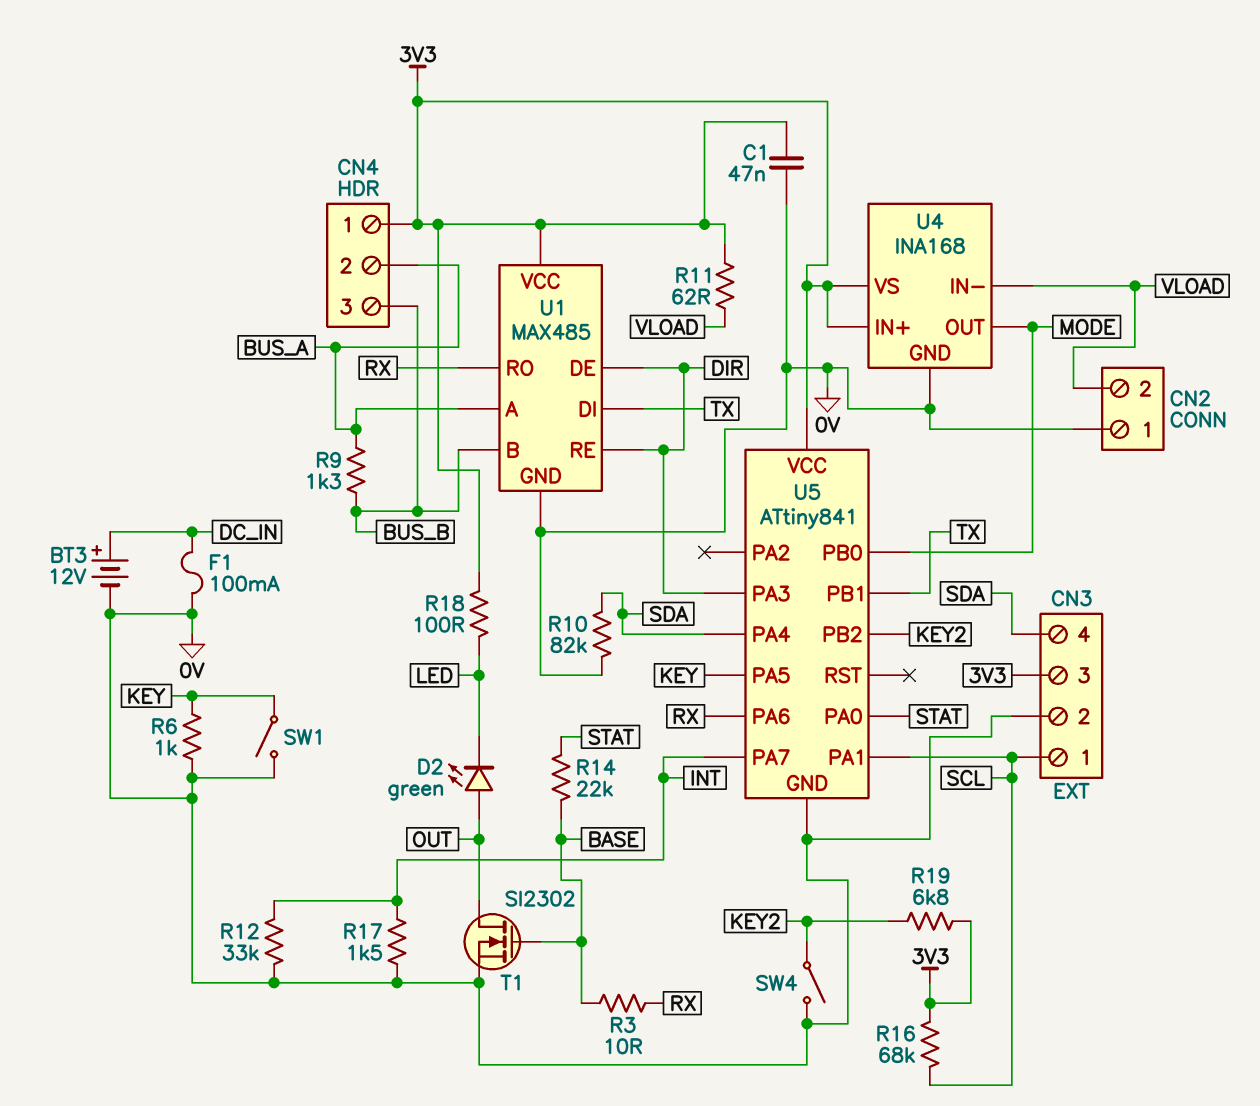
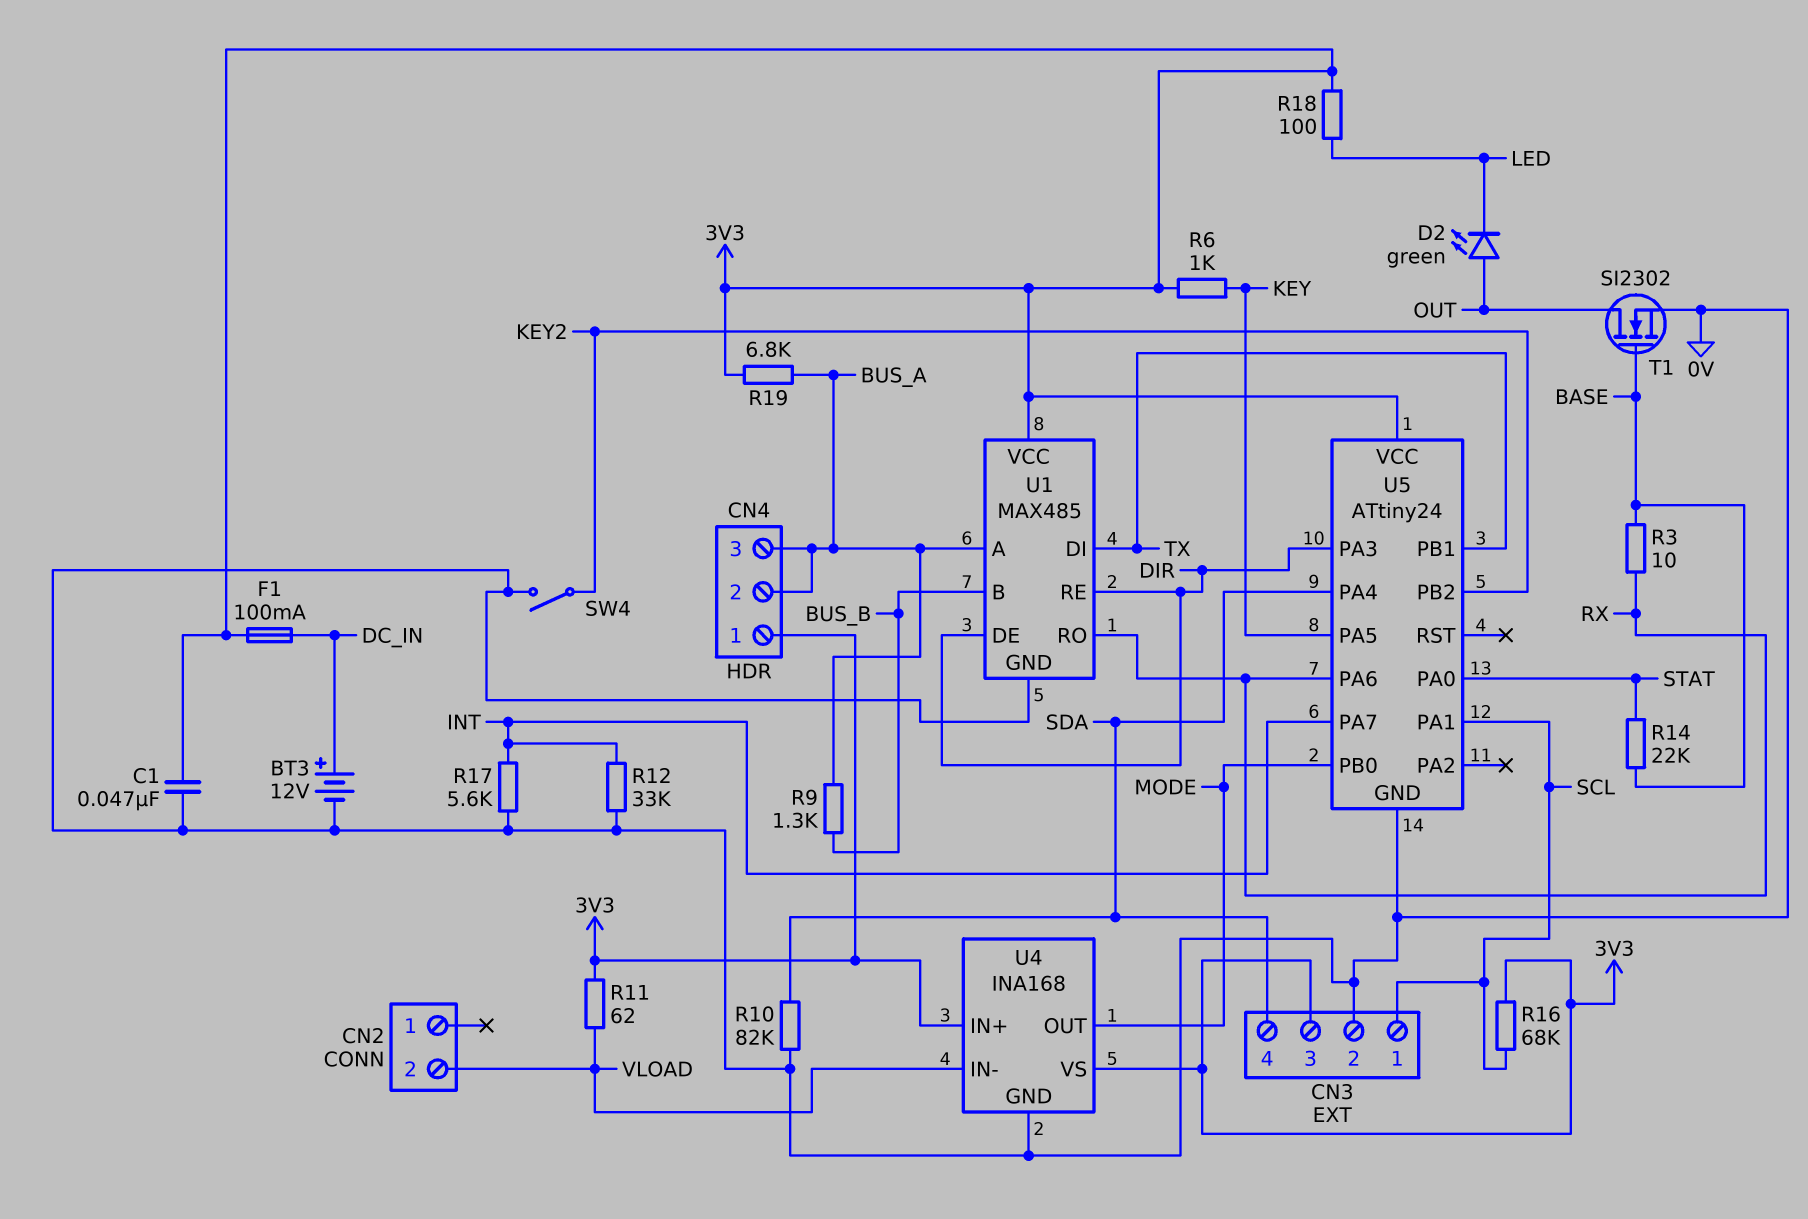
CN2 pin 1: 0V -> none
CN4 pin 3: BUS_B -> BUS_A
F1: 100mA (0V, DC_IN) -> 100mA (3V3, DC_IN)
R6: 1k (0V, KEY) -> 1k (3V3, KEY)
R17: 1.5k (0V, INT) -> 5.6k (0V, INT)
R19: 6.8k (3V3, KEY2) -> 6.8k (3V3, BUS_A)
SW1: switch (0V, KEY) -> none
U5: ATtiny841 -> ATtiny24

